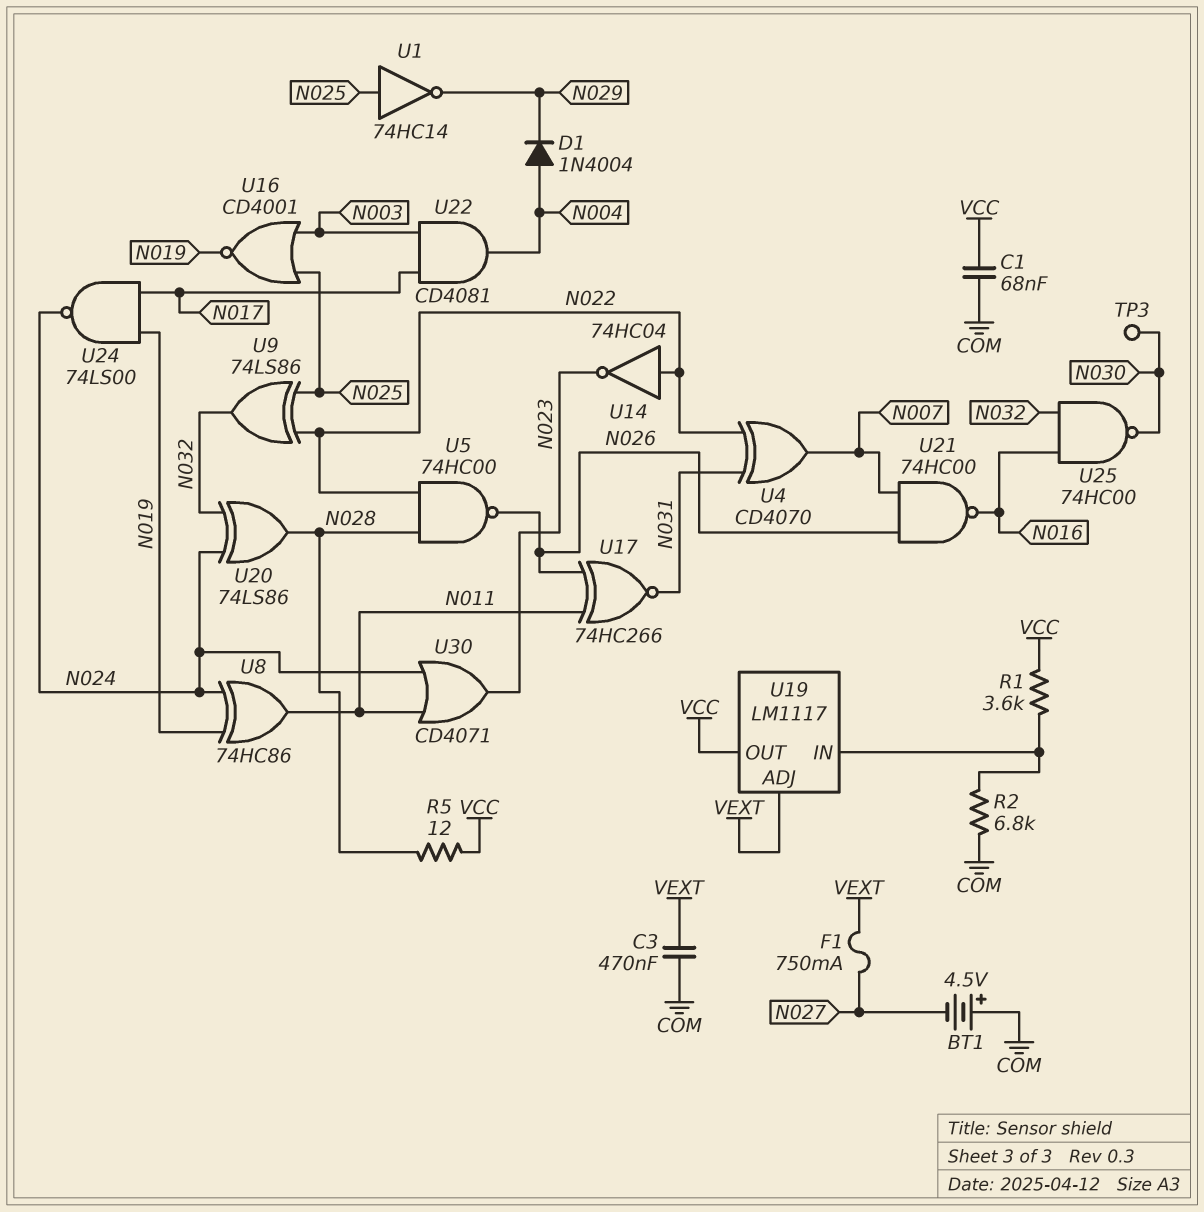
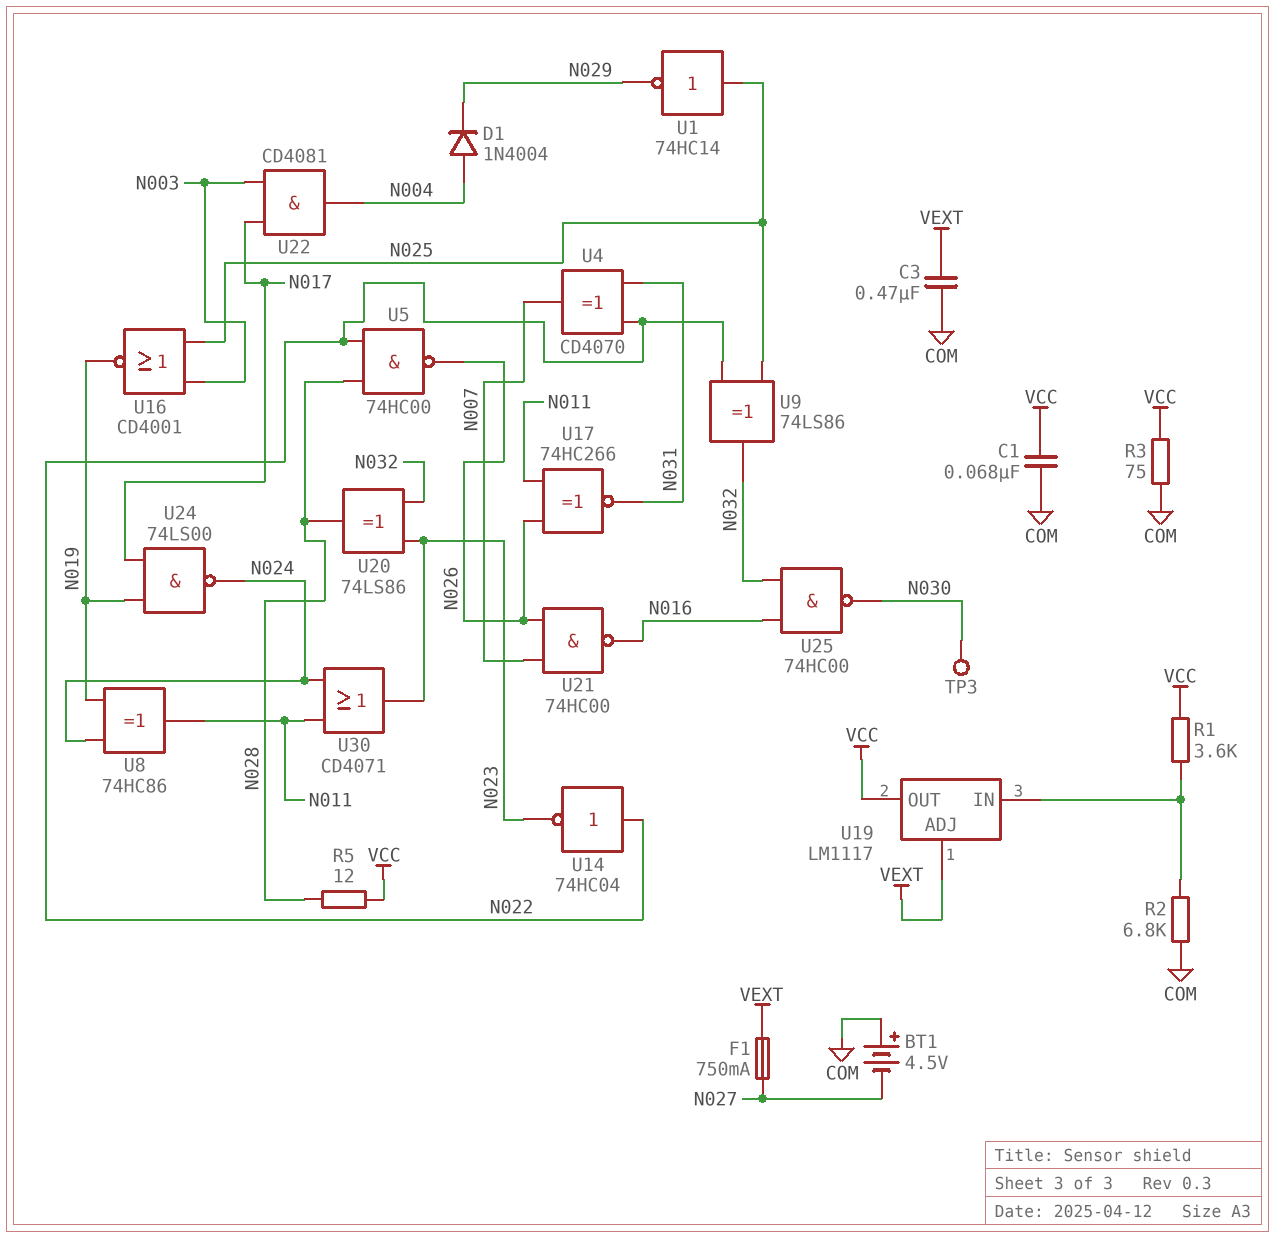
R3: none -> 75 (COM, VCC)
U20: XOR 74LS86 (in N024, in N032, out N028) -> XOR 74LS86 (in N023, in N032, out N028)

